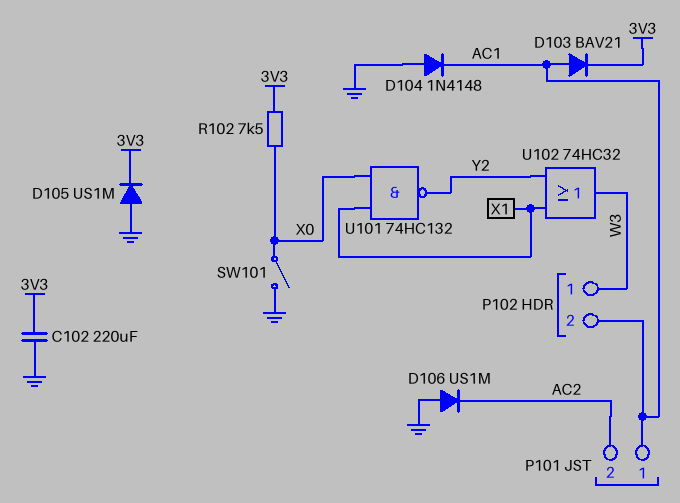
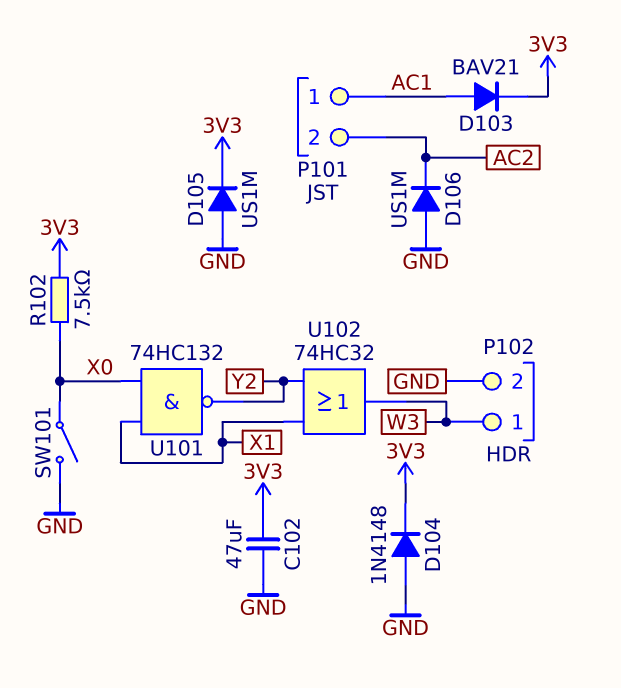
C102: 220uF (3V3, GND) -> 47uF (3V3, GND)
D104: diode 1N4148 (A GND, K AC1) -> diode 1N4148 (A GND, K 3V3)
P102 pin 2: AC1 -> GND

